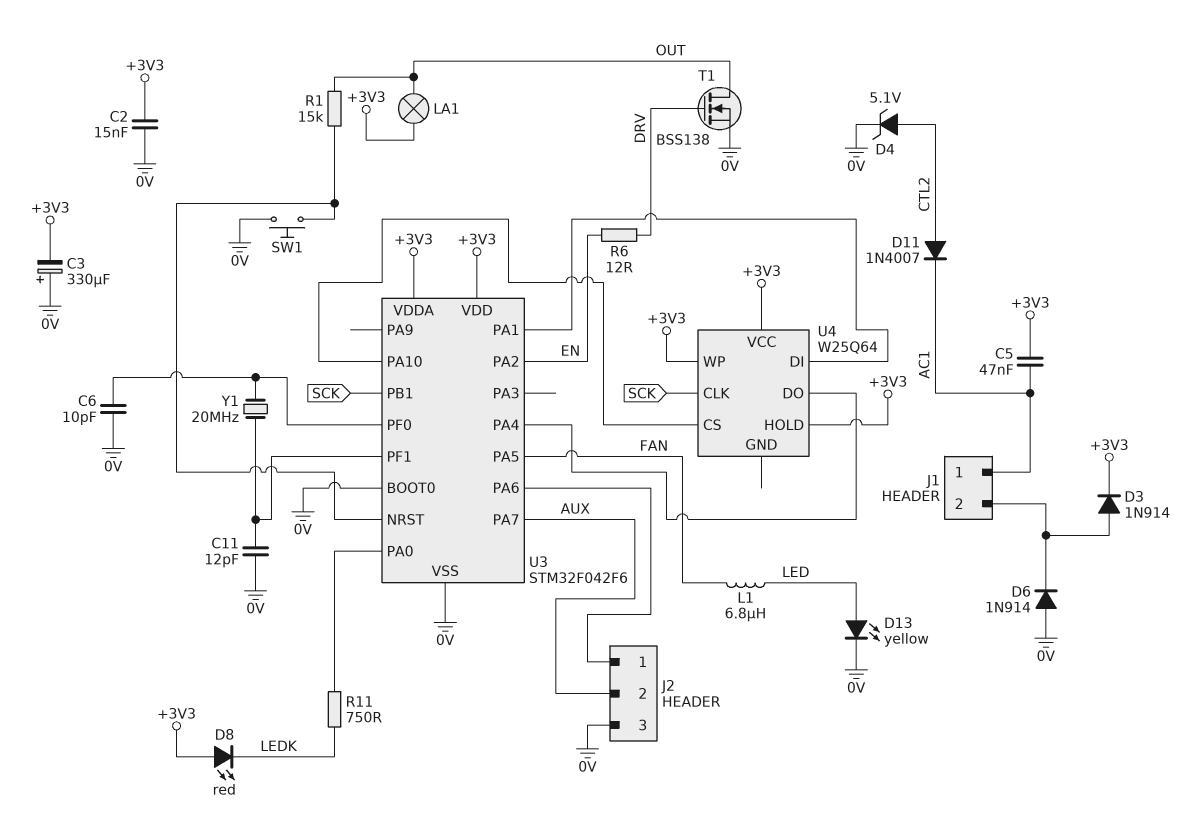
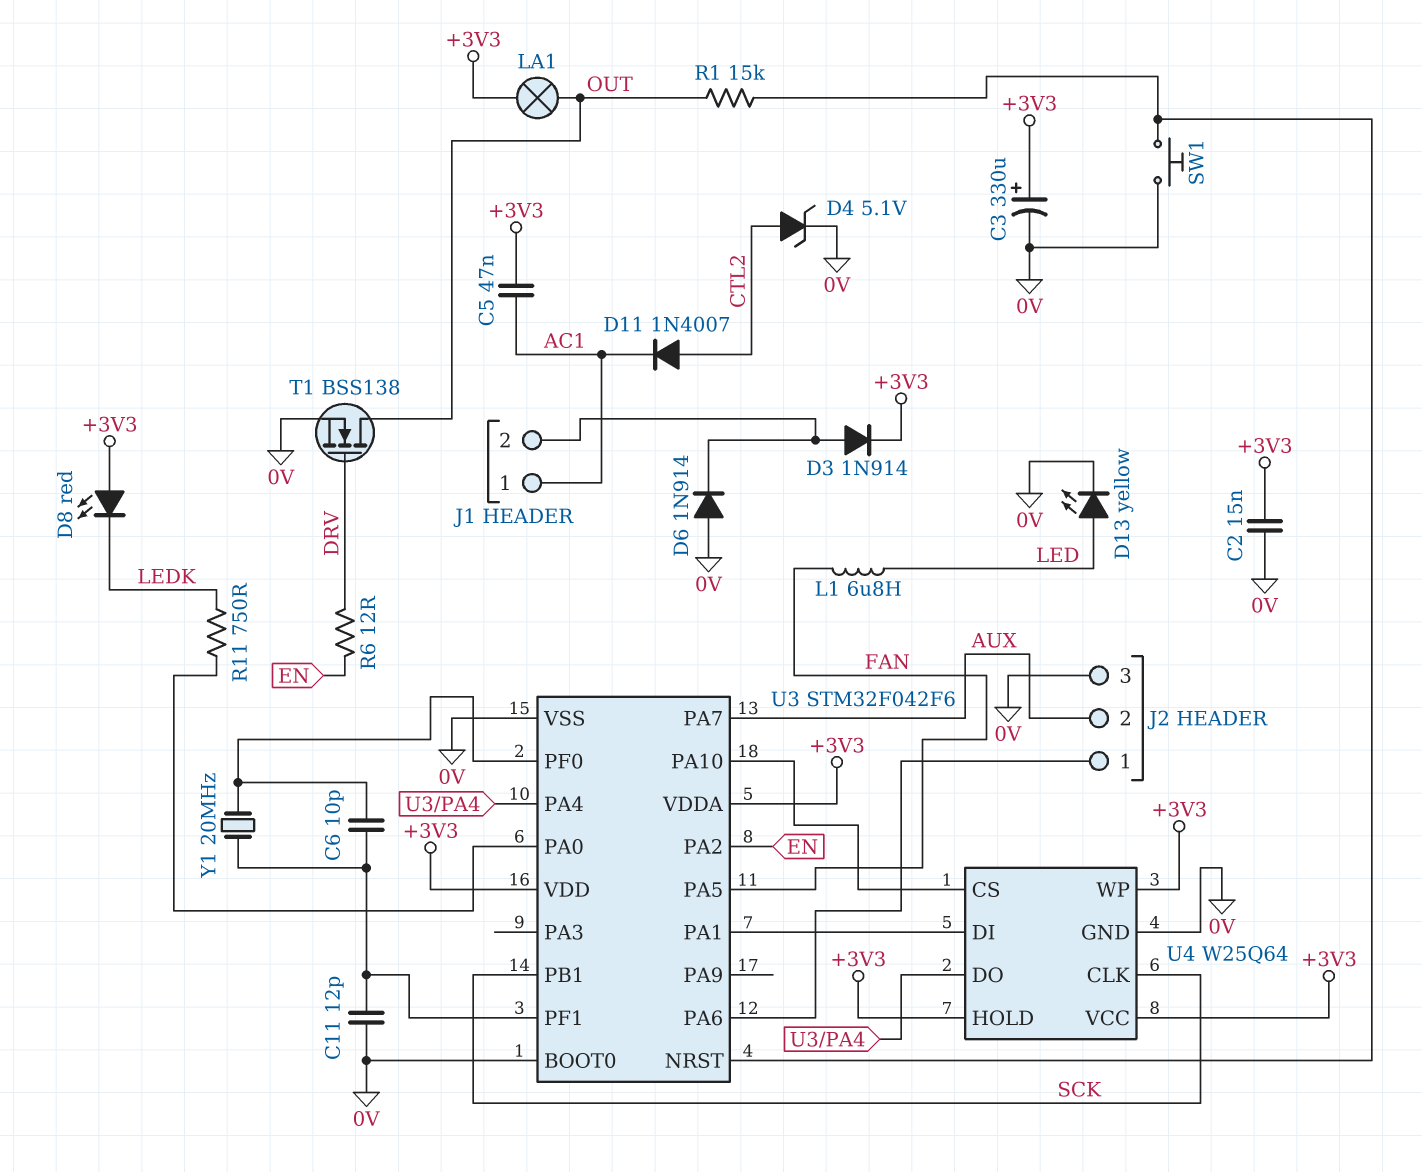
C3: 330uF (plus 0V, minus +3V3) -> 330uF (plus +3V3, minus 0V)
C6: 10pF (0V, U3/PF0) -> 10pF (U3/PF0, U3/PF1)
U4 pin GND: none -> 0V

